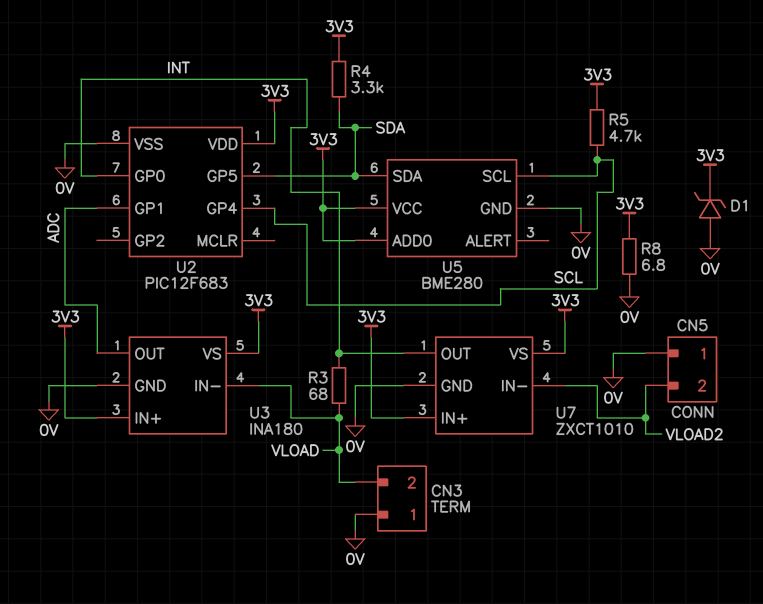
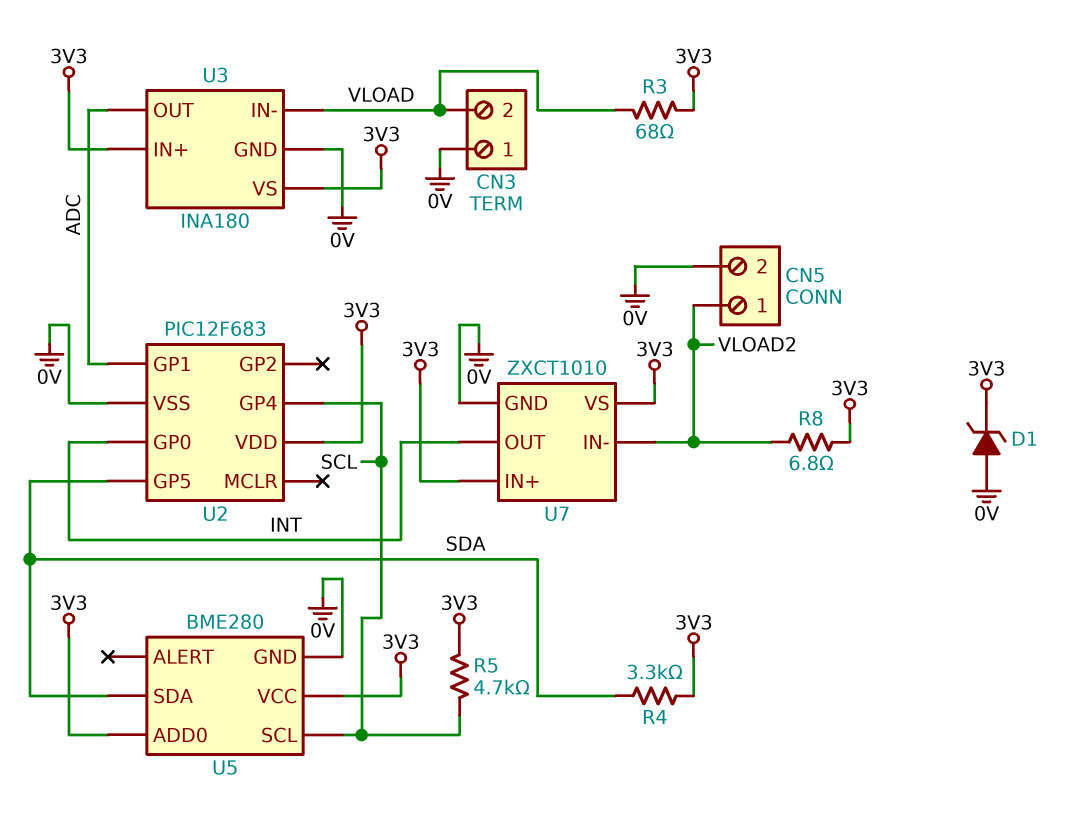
CN5 pin 1: 0V -> VLOAD2
CN5 pin 2: VLOAD2 -> 0V
R3: 68 (INT, VLOAD) -> 68 (3V3, VLOAD)
R8: 6.8 (0V, 3V3) -> 6.8 (3V3, VLOAD2)

